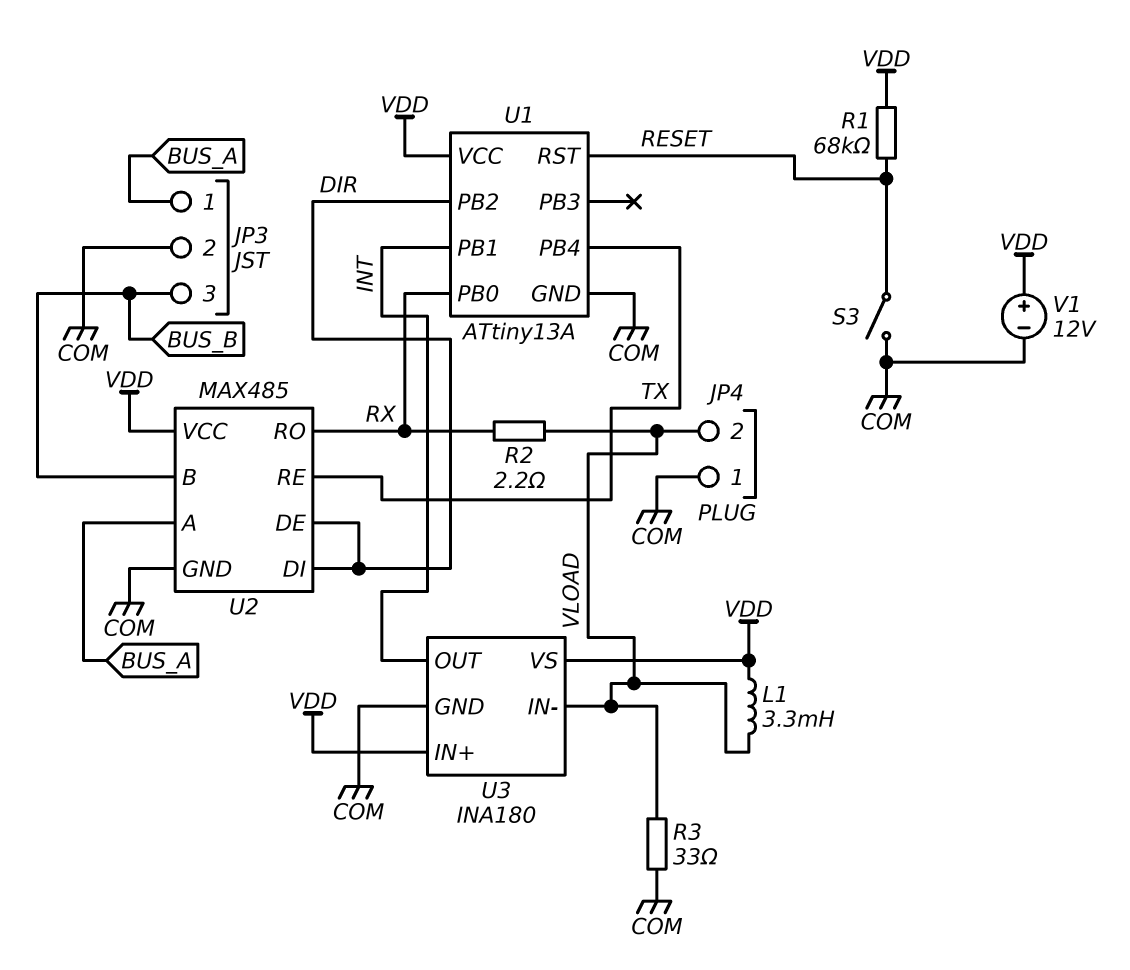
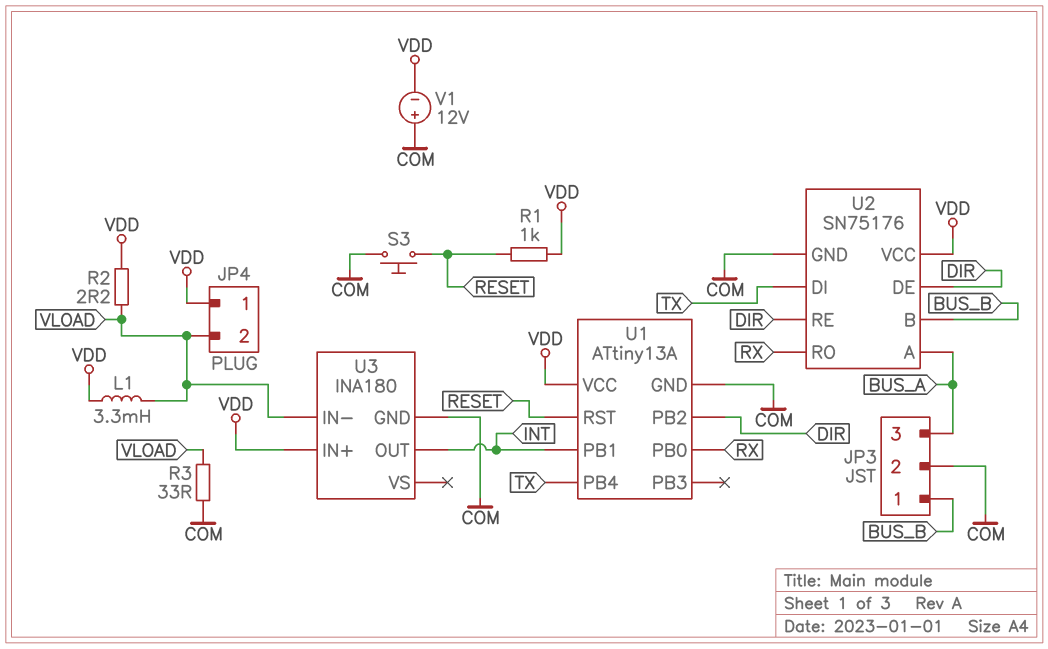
JP3 pin 1: BUS_A -> BUS_B
JP3 pin 3: BUS_B -> BUS_A
JP4 pin 1: COM -> VDD
R1: 68k (RESET, VDD) -> 1k (RESET, VDD)
R2: 2.2 (RX, VLOAD) -> 2.2 (VDD, VLOAD)
S3: switch (COM, RESET) -> button (COM, RESET)
U2: MAX485 -> SN75176
U2 pin DI: DIR -> TX
U2 pin RE: TX -> DIR
U3 pin VS: VDD -> none
V1: 12V (plus VDD, minus COM) -> 12V (plus COM, minus VDD)

